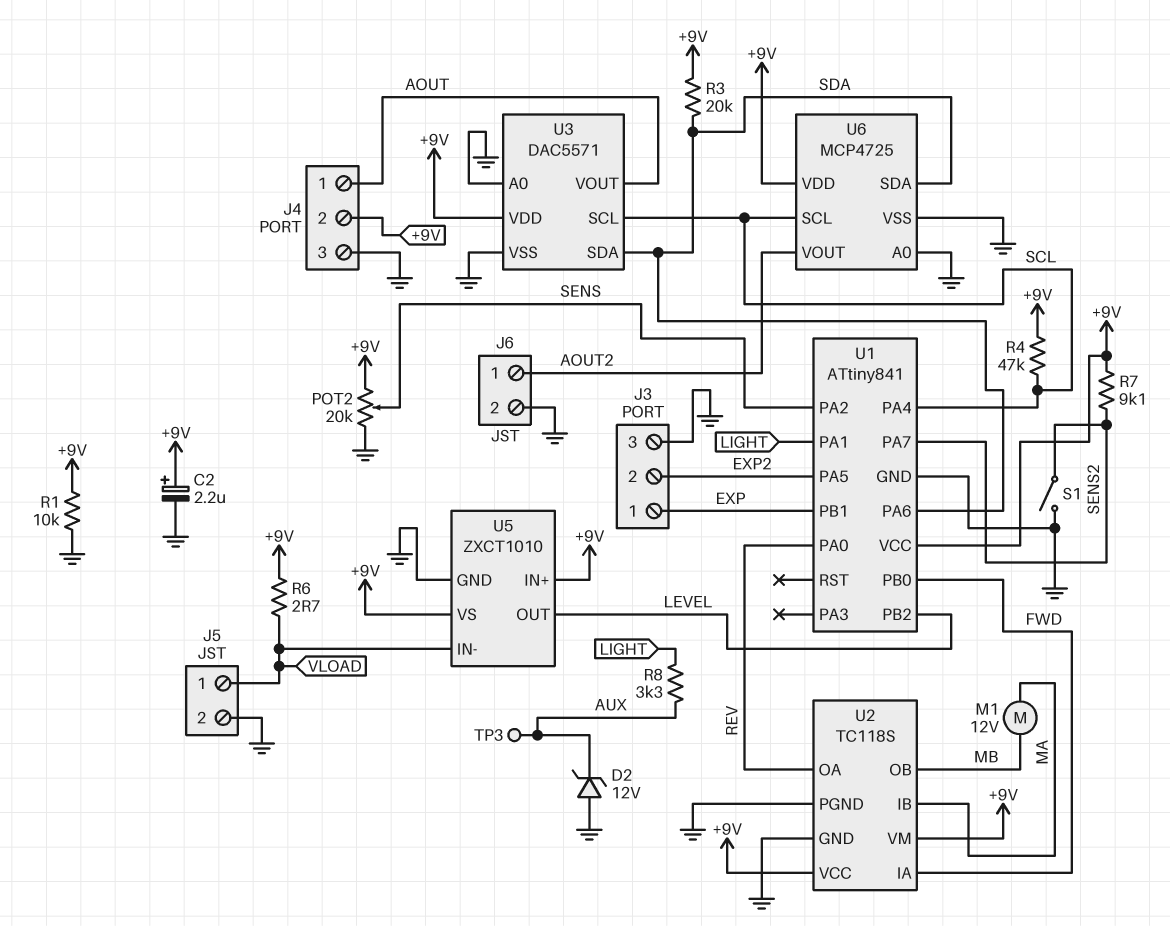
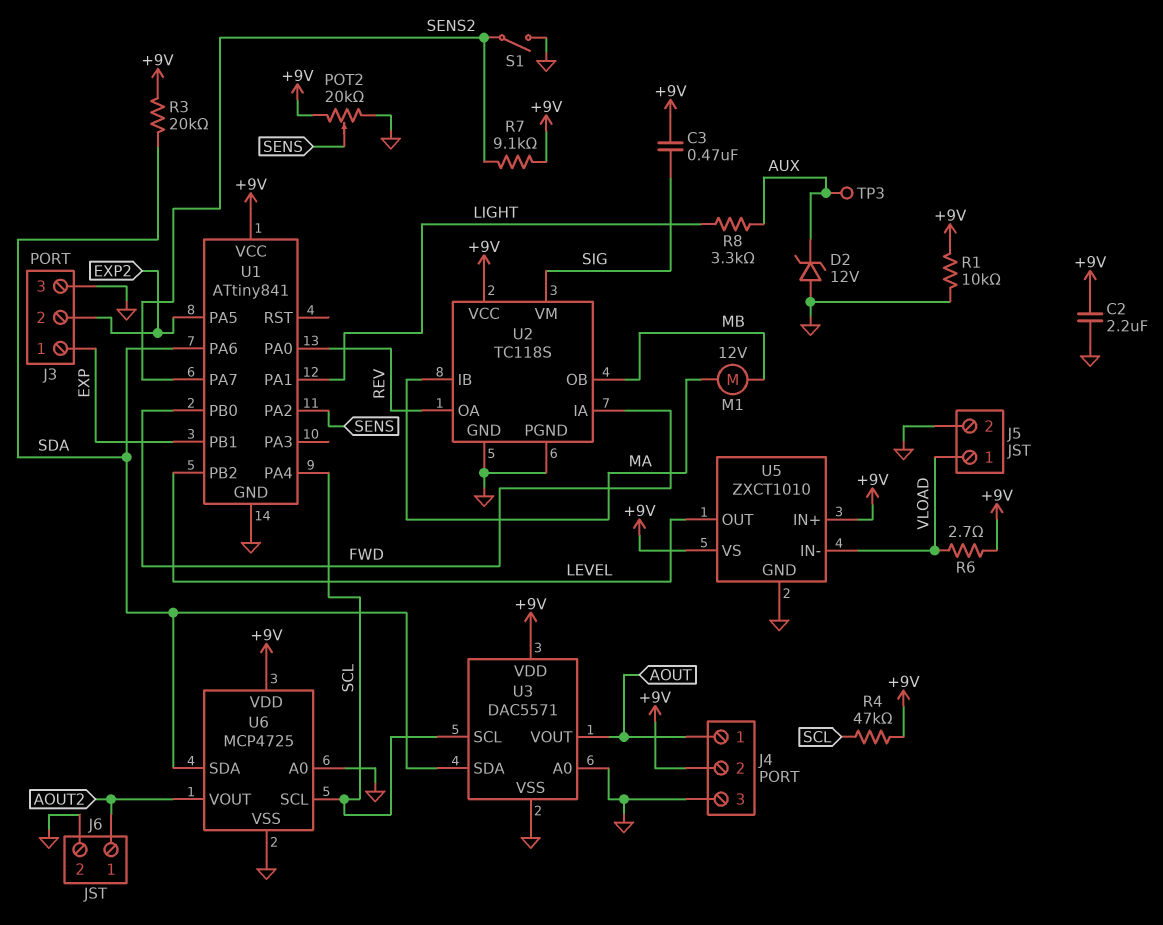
C2: 2.2uF (plus +9V, minus GND) -> 2.2uF (+9V, GND)
C3: none -> 470nF (+9V, SIG)
U2 pin VM: +9V -> SIG

